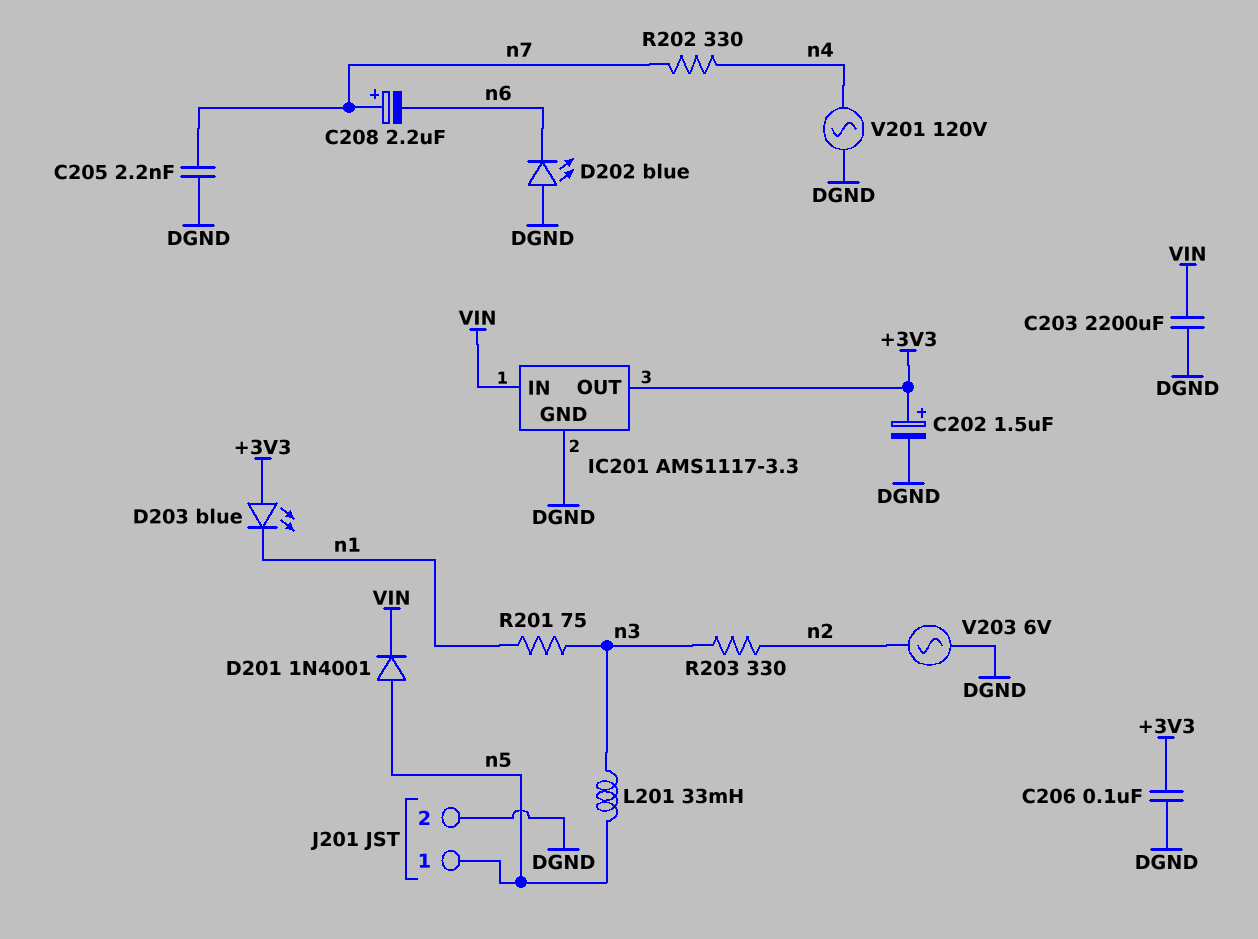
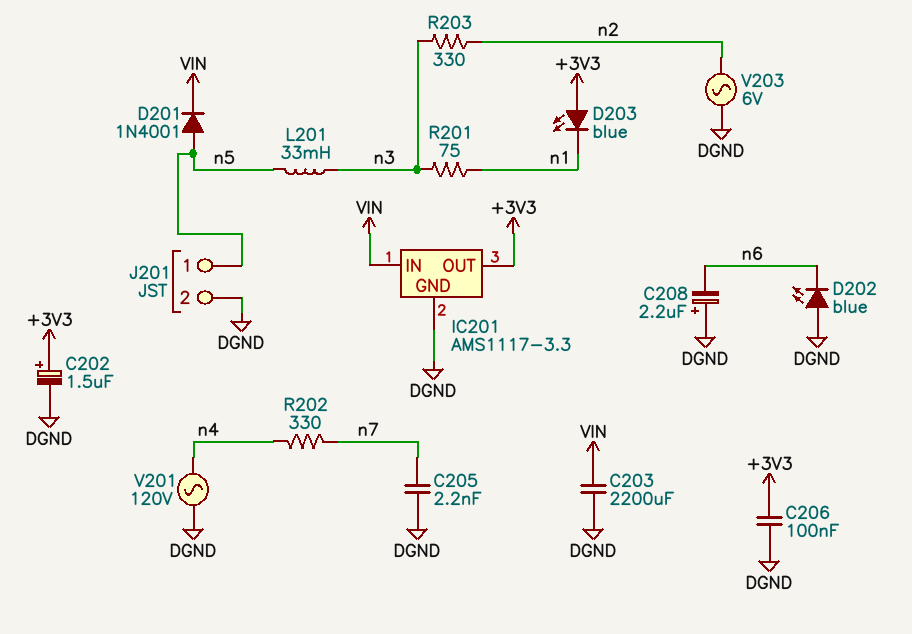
C208: 2.2uF (plus n7, minus n6) -> 2.2uF (plus DGND, minus n6)

